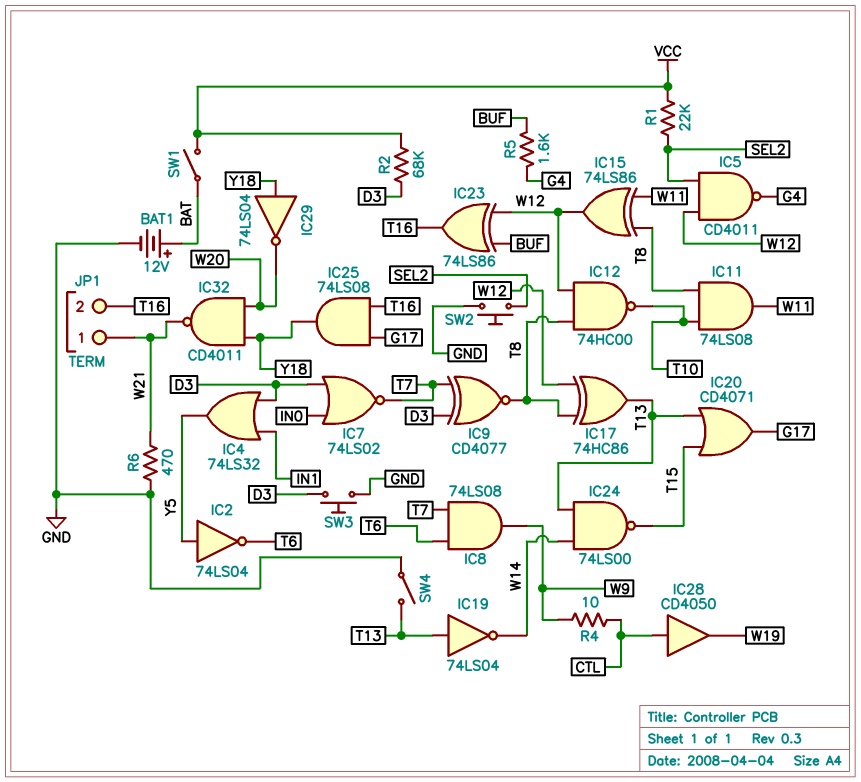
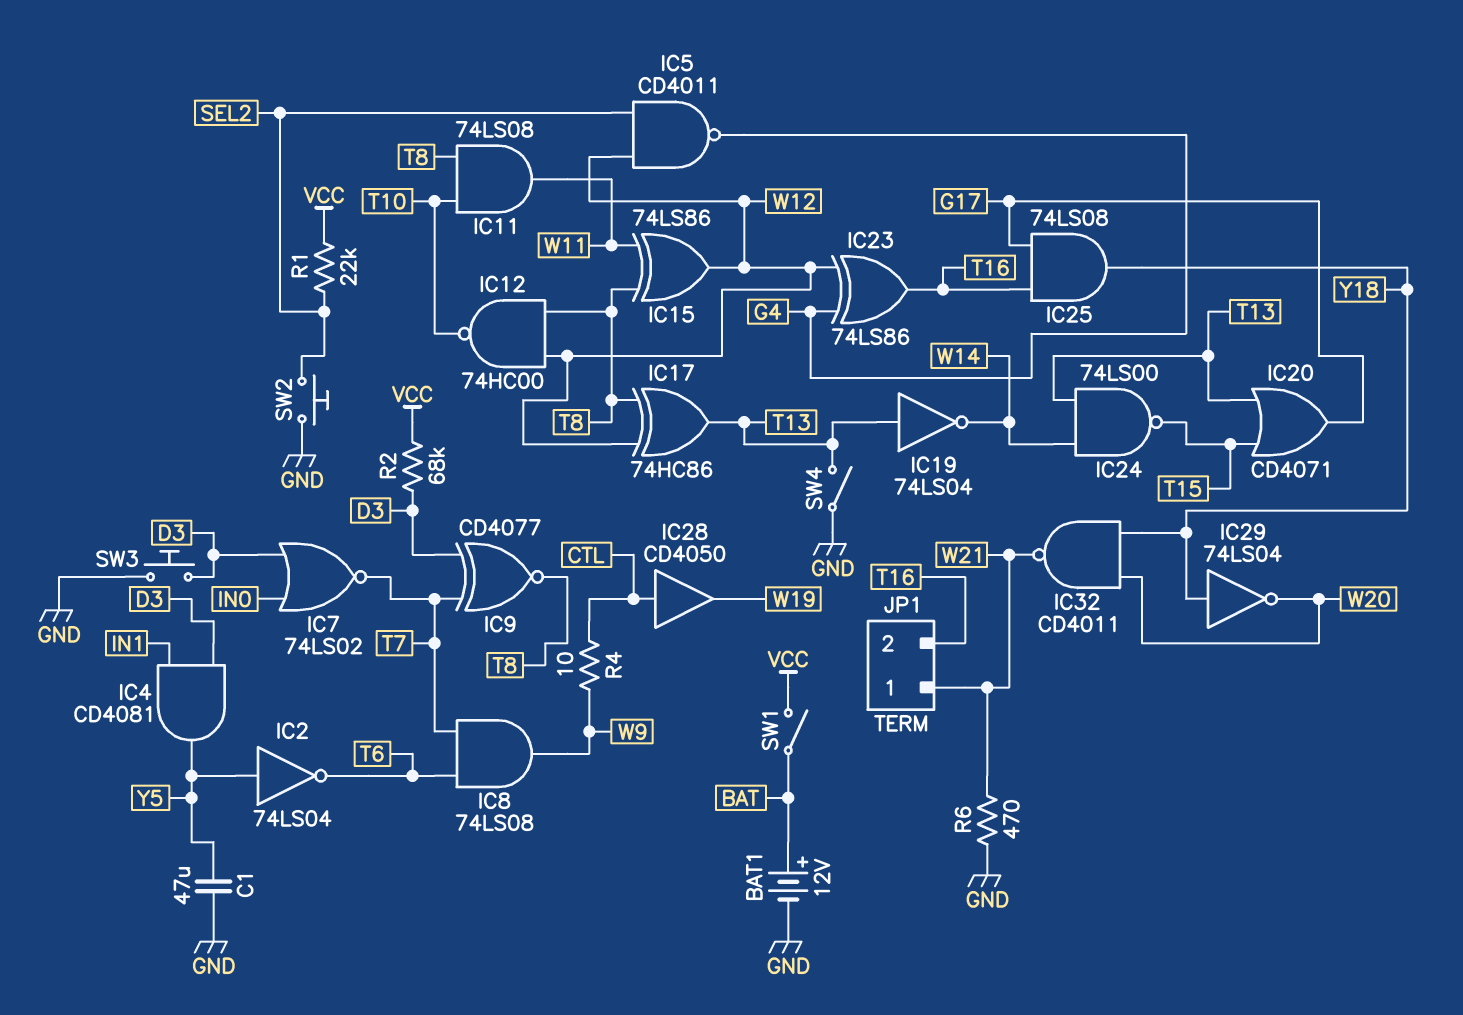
C1: none -> 47uF (GND, Y5)
IC4: OR 74LS32 (in D3, in IN1, out Y5) -> AND CD4081 (in D3, in IN1, out Y5)
IC23: XOR 74LS86 (in BUF, in W12, out T16) -> XOR 74LS86 (in G4, in W12, out T16)
R5: 1.6k (BUF, G4) -> none

